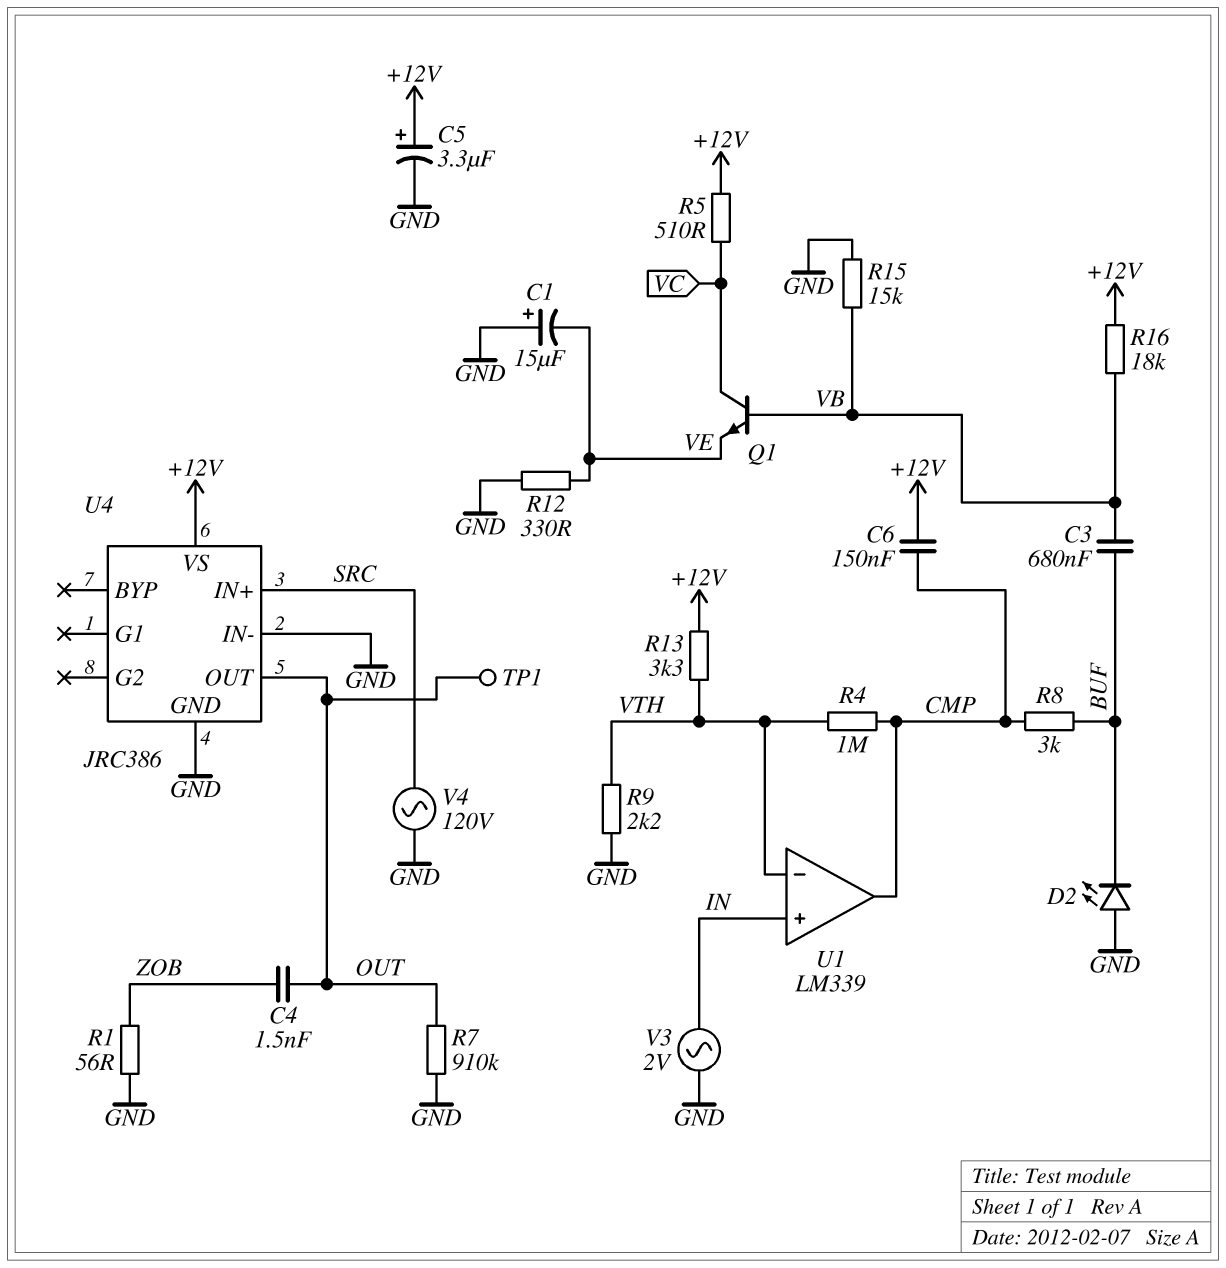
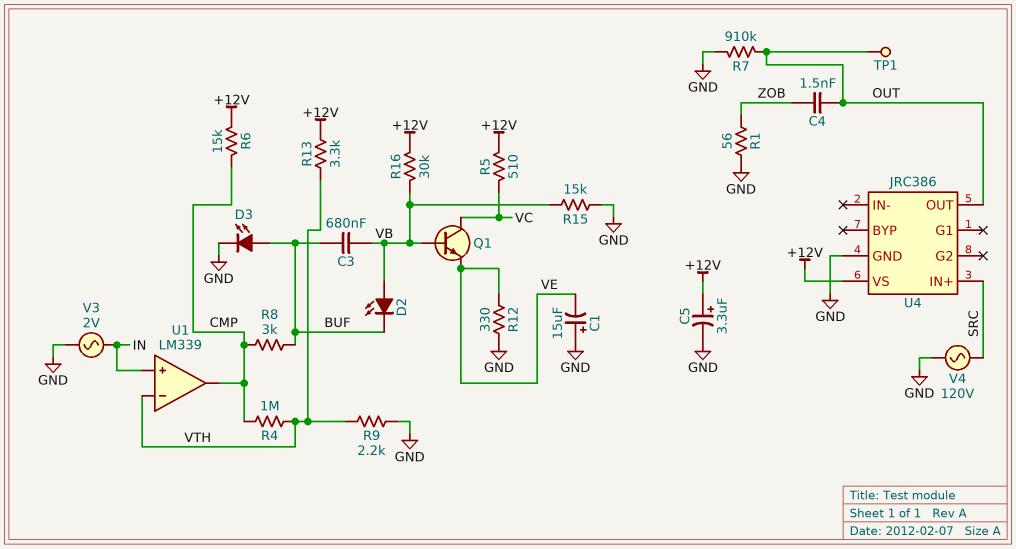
C6: 150nF (+12V, CMP) -> none
D2: LED (A GND, K BUF) -> LED (A VB, K BUF)
D3: none -> LED (A BUF, K GND)
R6: none -> 15k (+12V, CMP)
R16: 18k (+12V, VB) -> 30k (+12V, VB)
U4 pin IN-: GND -> none

